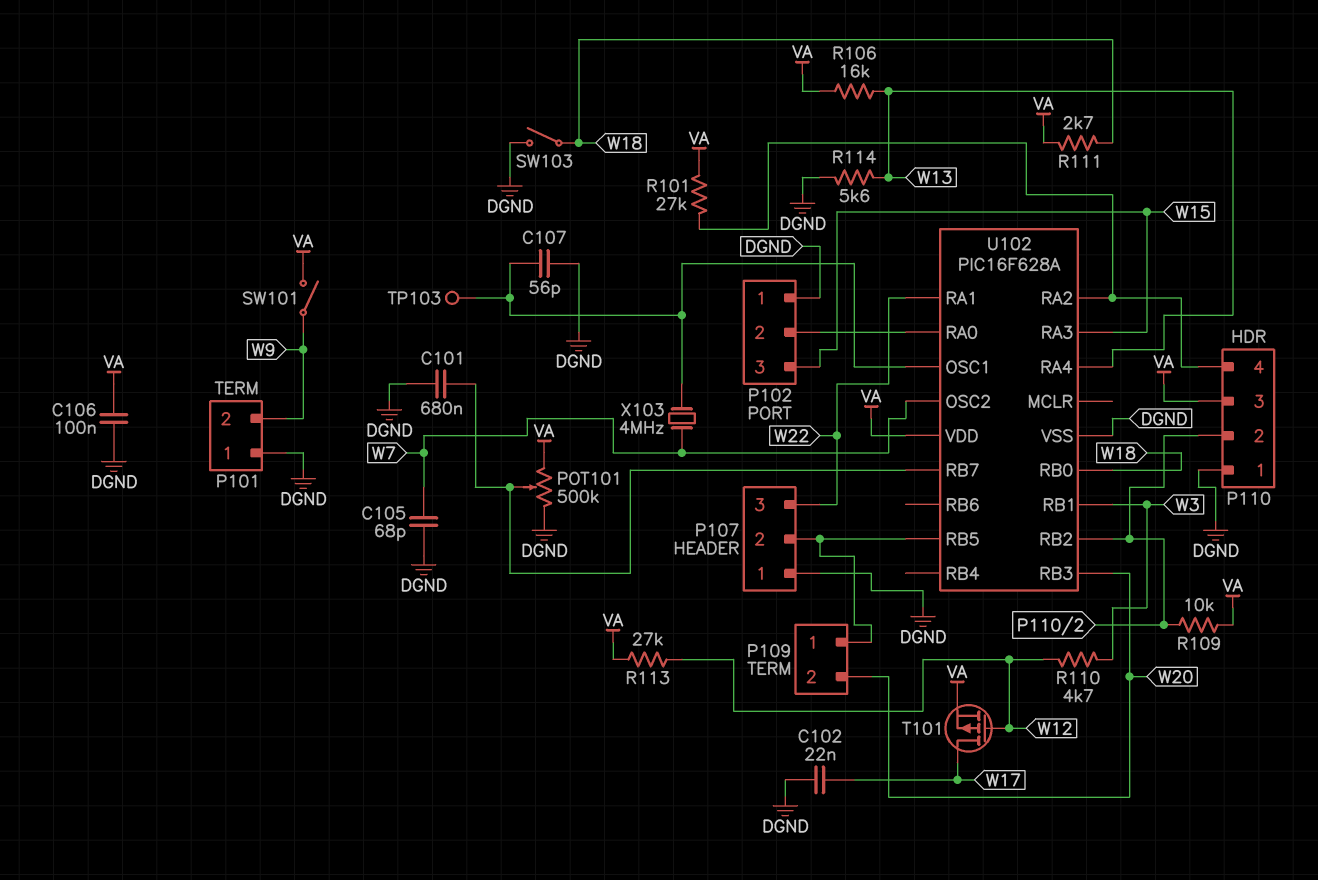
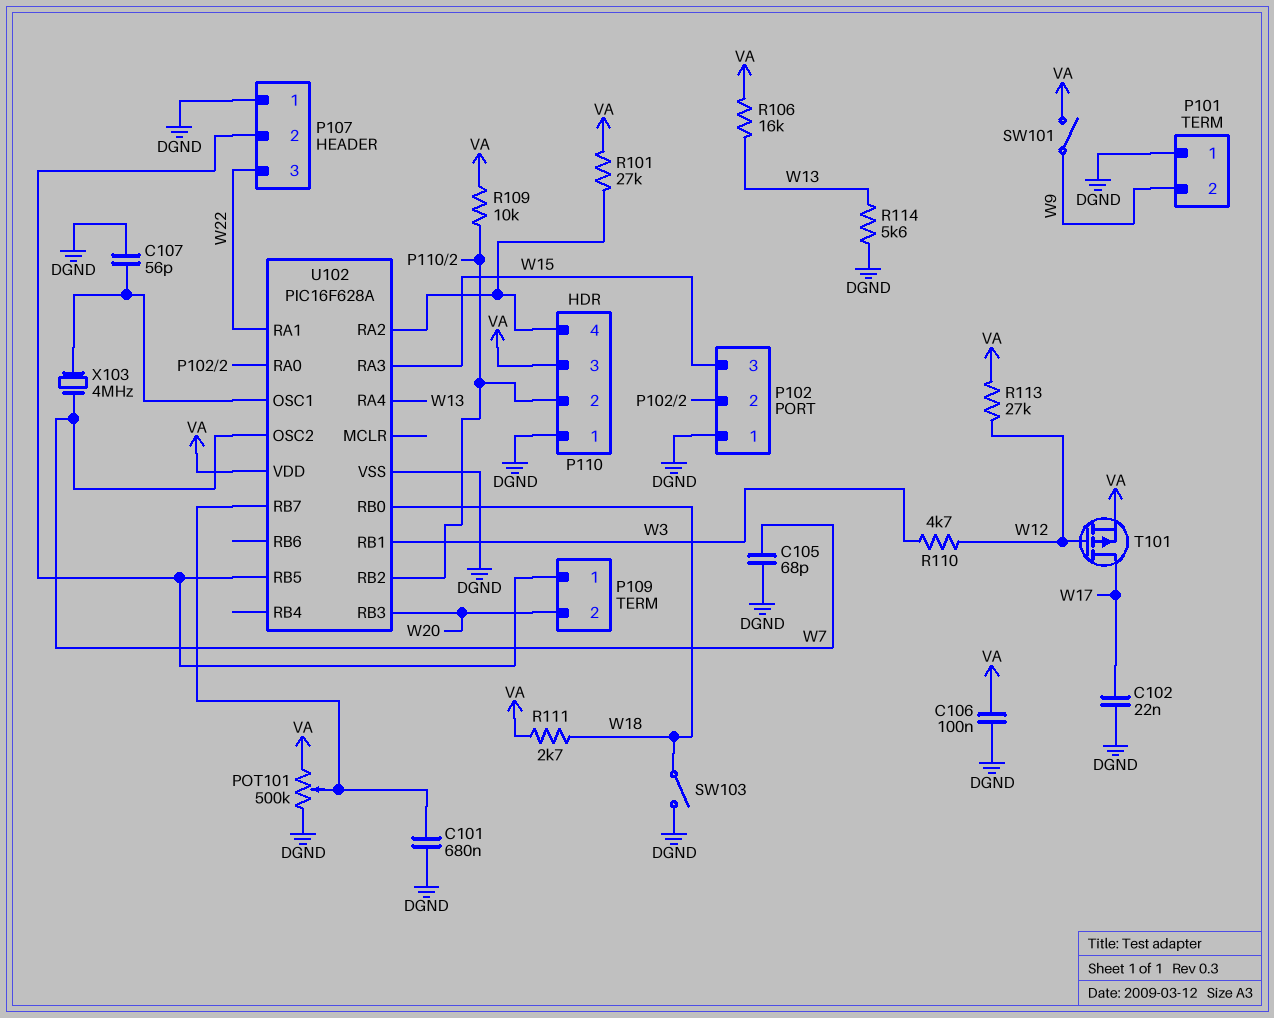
TP103: test point (U102/OSC1) -> none

